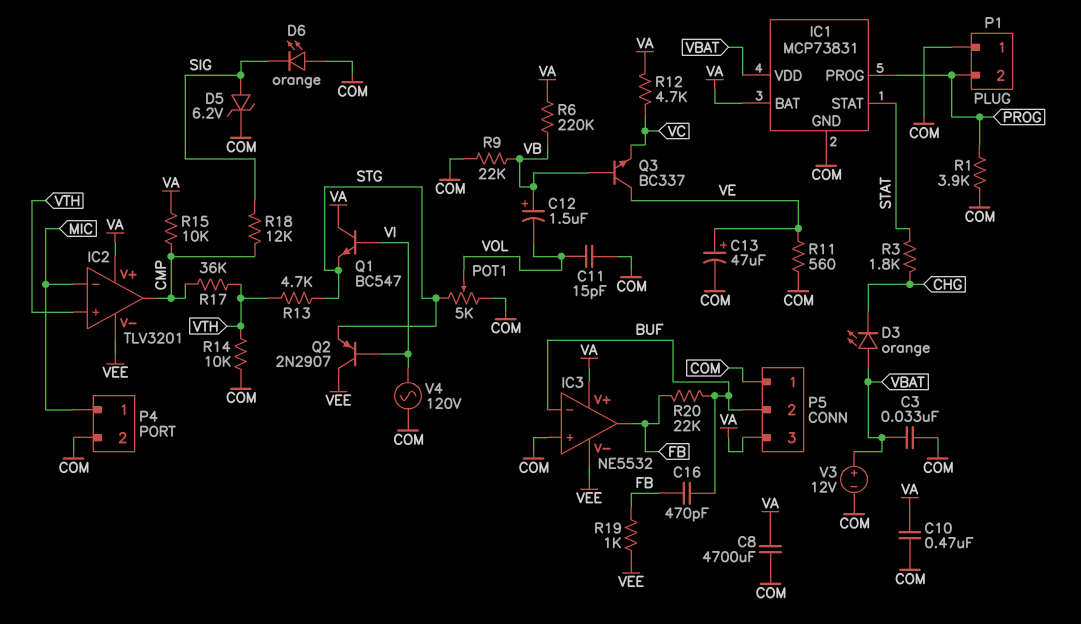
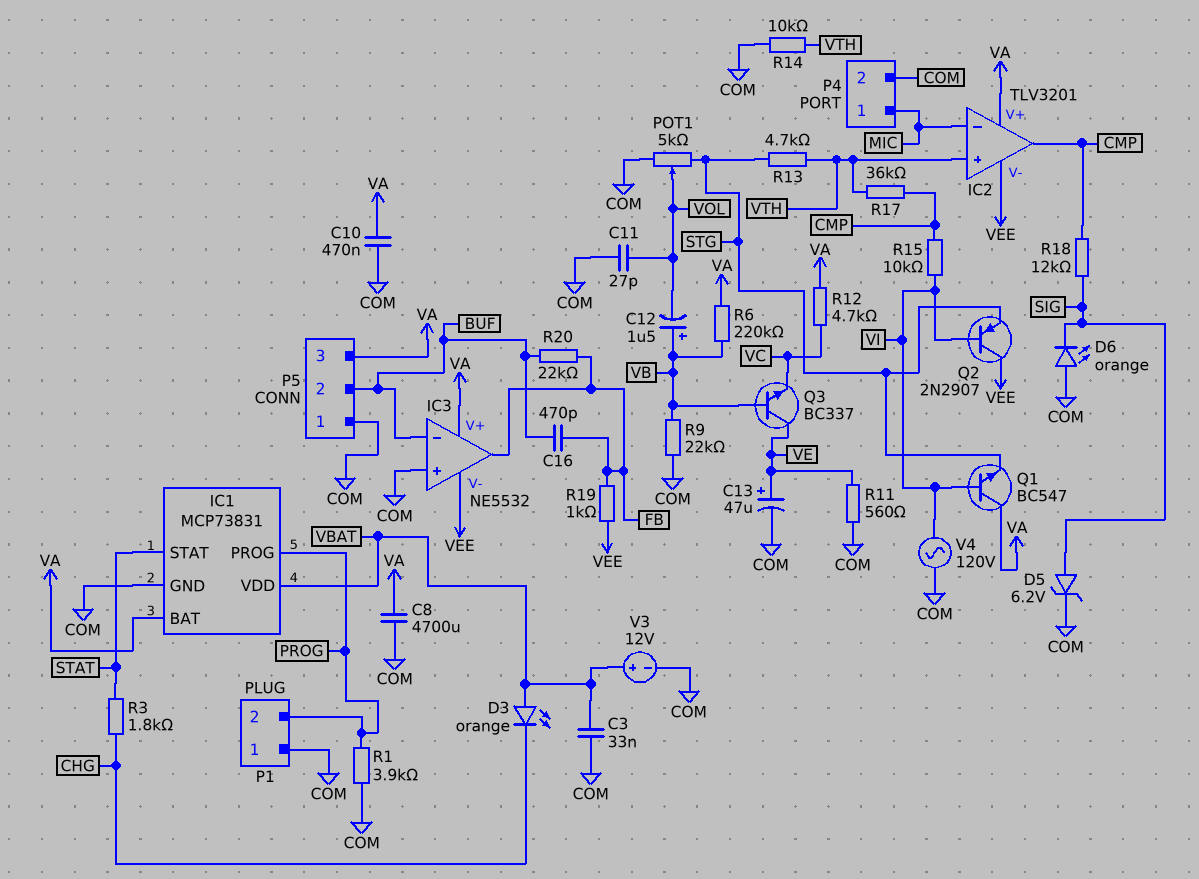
C11: 15pF (COM, VOL) -> 27pF (COM, VOL)
R15: 10k (CMP, VA) -> 10k (CMP, VI)

